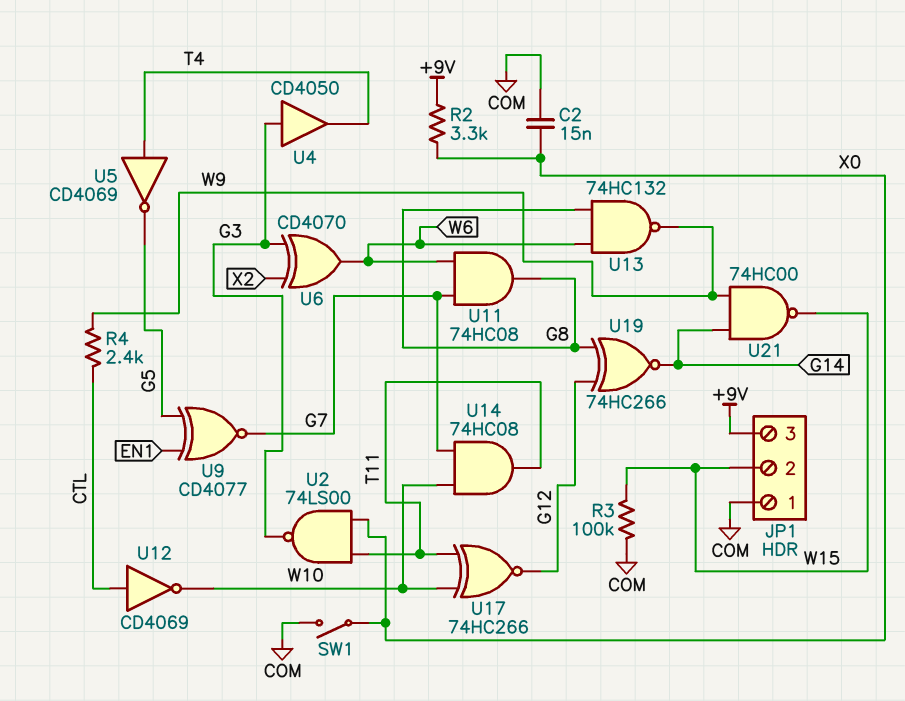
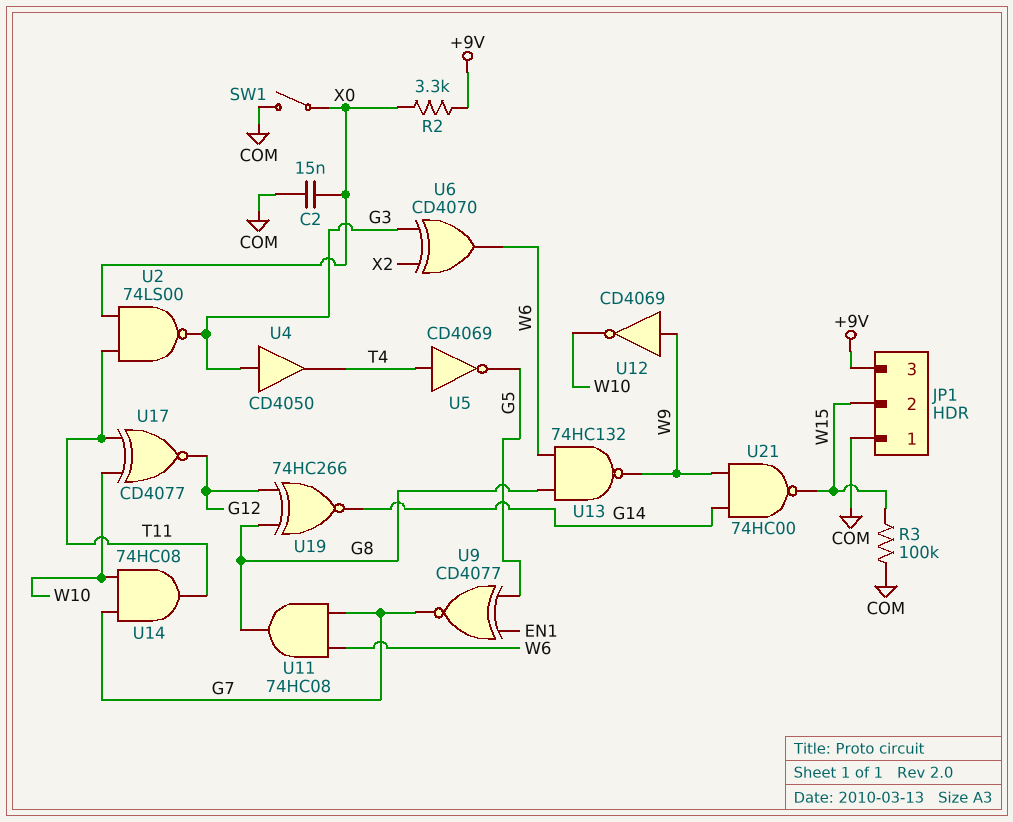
R4: 2.4k (CTL, W9) -> none
U12: NOT CD4069 (in CTL, out W10) -> NOT CD4069 (in W9, out W10)
U17: XNOR 74HC266 (in T11, in W10, out G12) -> XNOR CD4077 (in T11, in W10, out G12)

